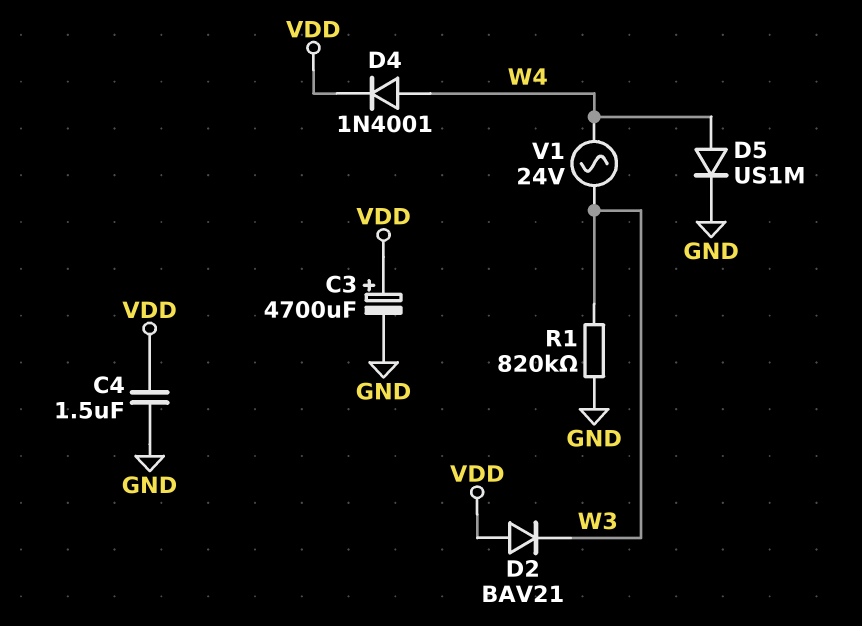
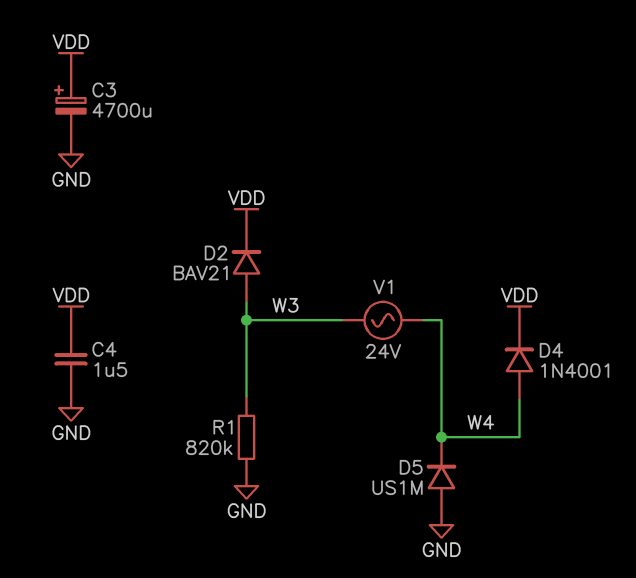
D2: diode BAV21 (A VDD, K W3) -> diode BAV21 (A W3, K VDD)
D5: diode US1M (A W4, K GND) -> diode US1M (A GND, K W4)

